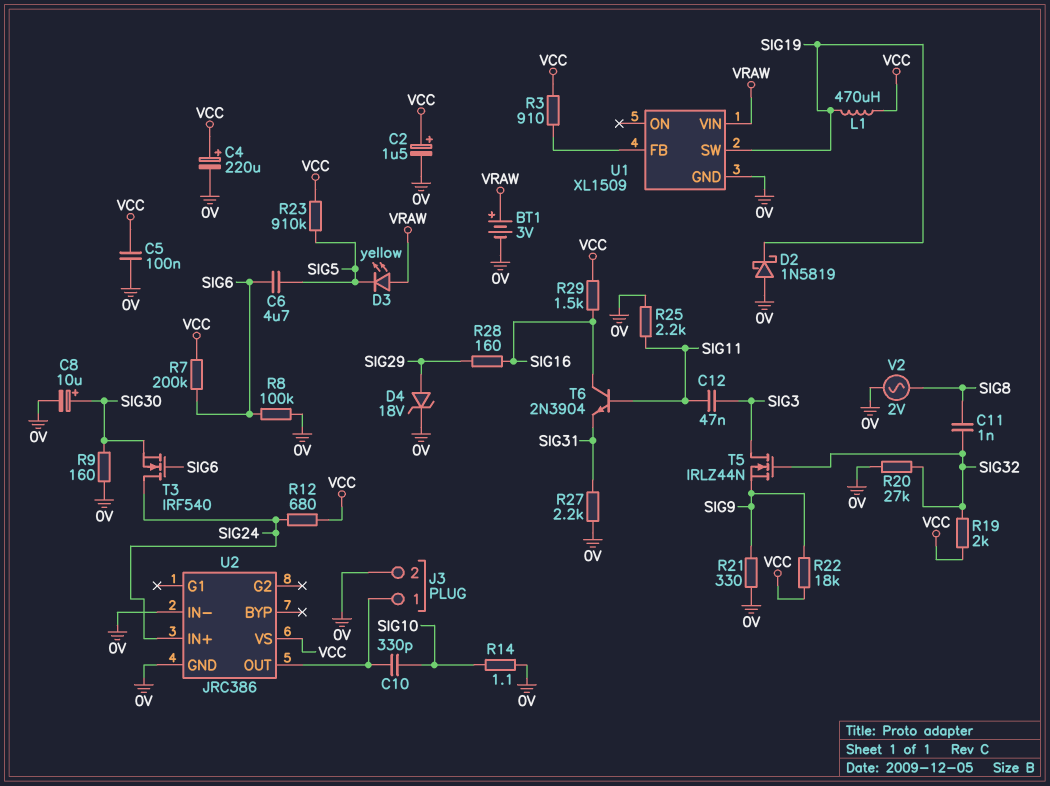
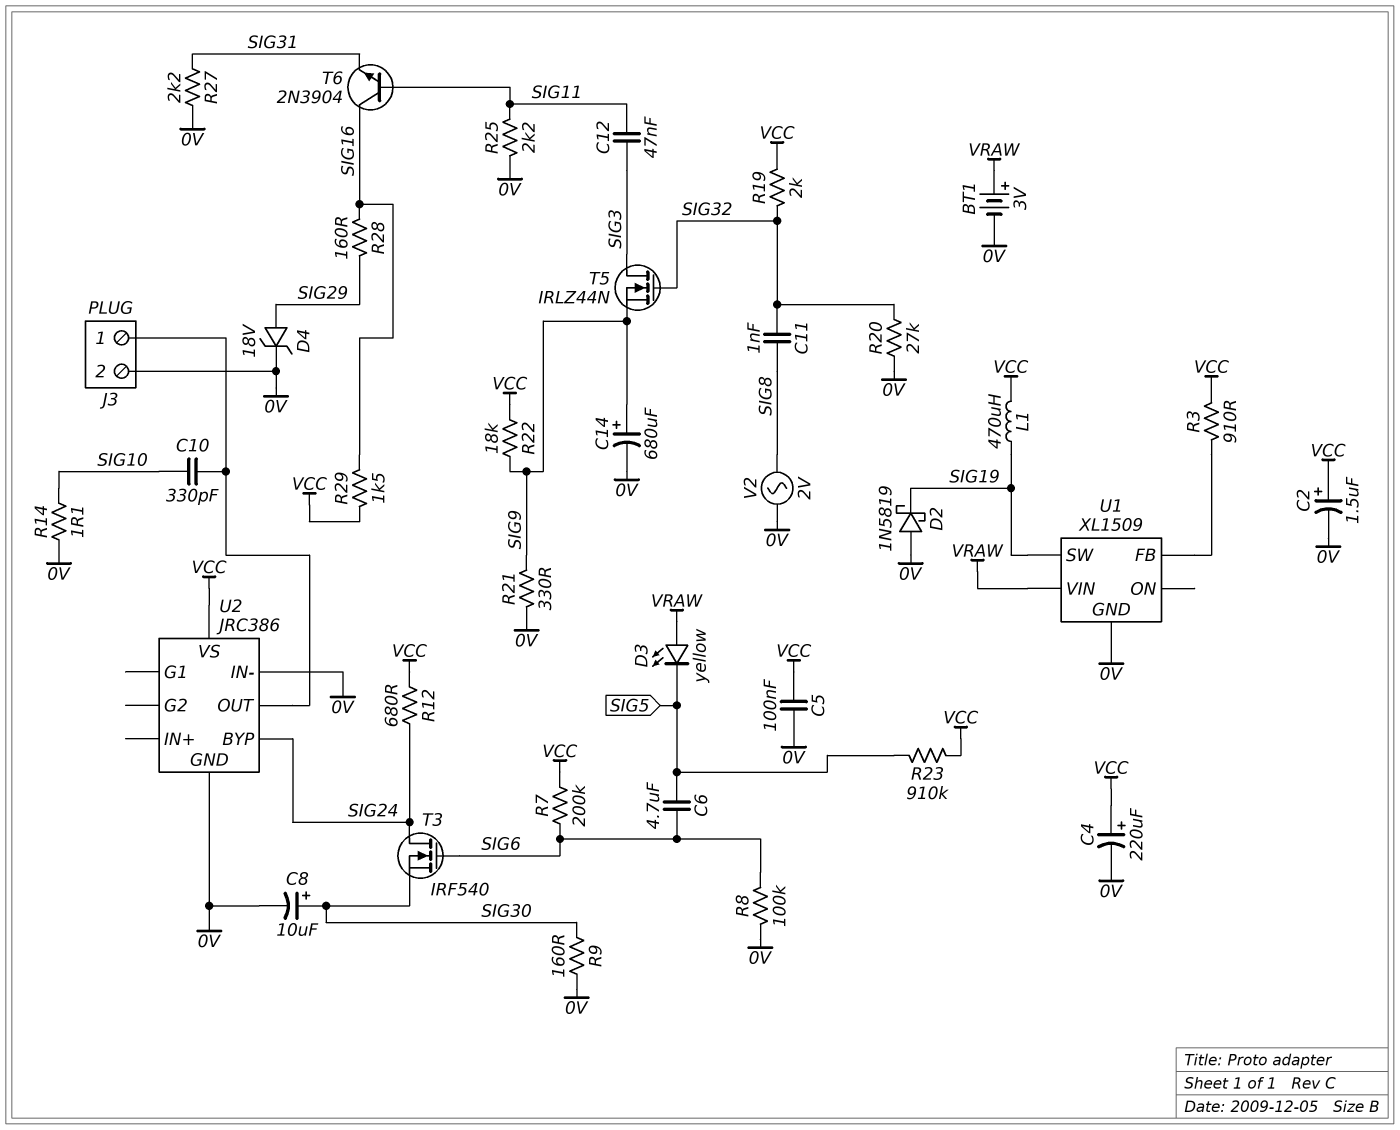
C14: none -> 680uF (plus SIG9, minus 0V)
U2 pin BYP: none -> SIG24
U2 pin IN+: SIG24 -> none

